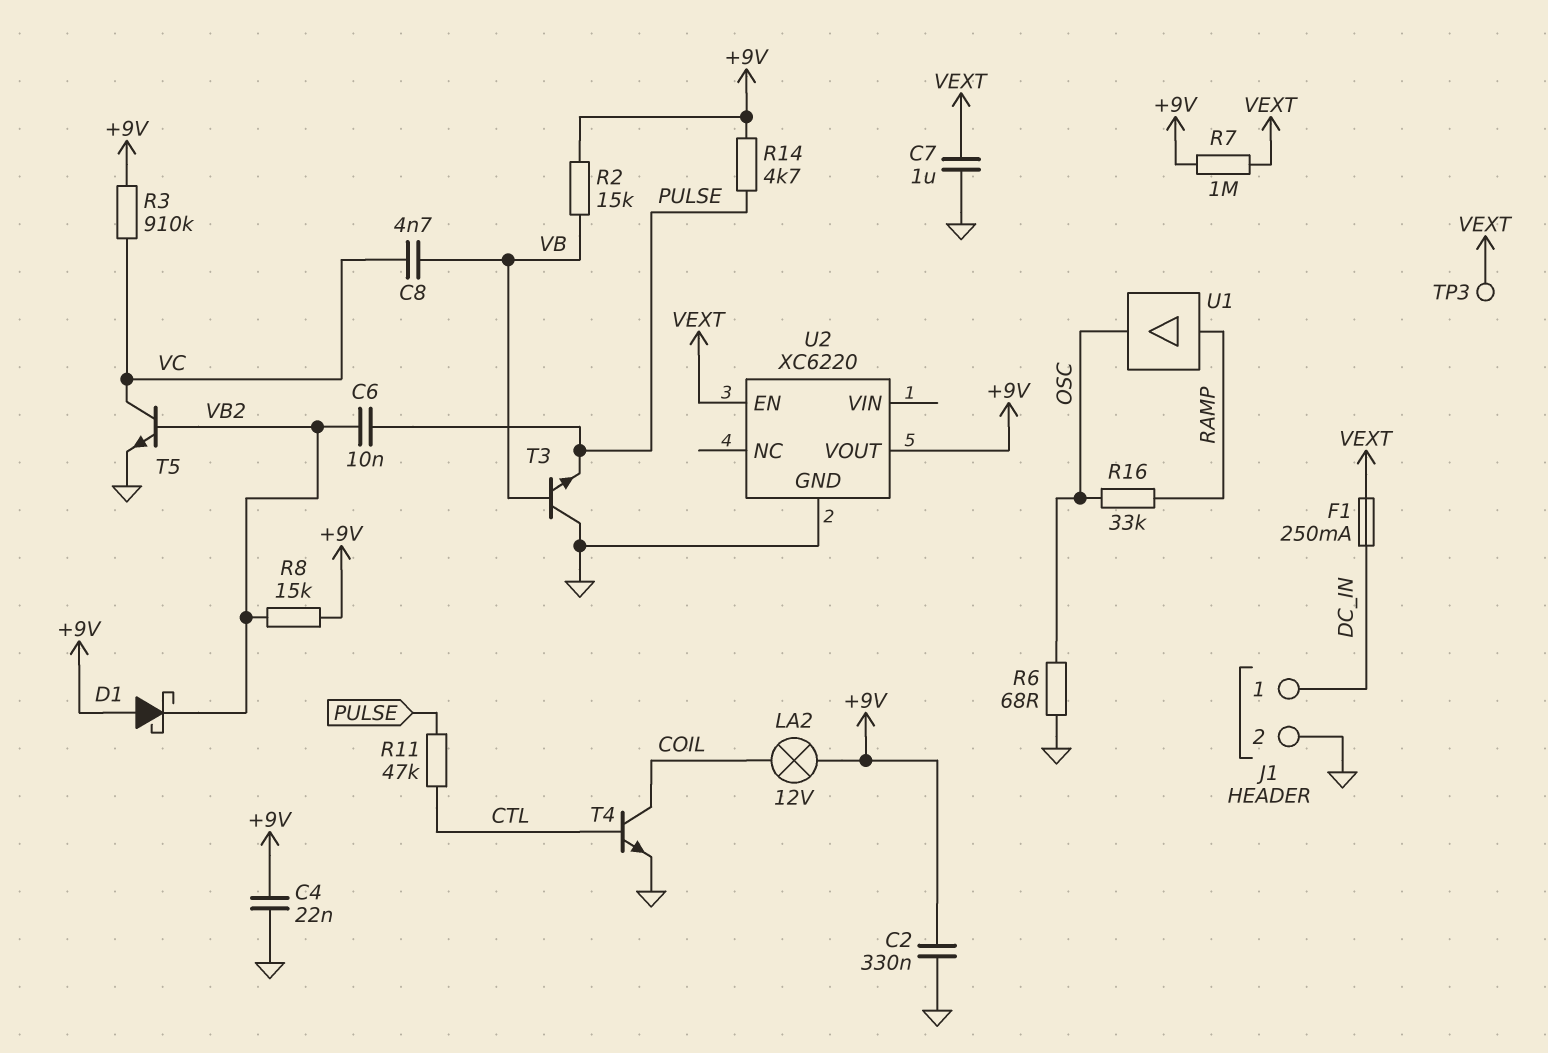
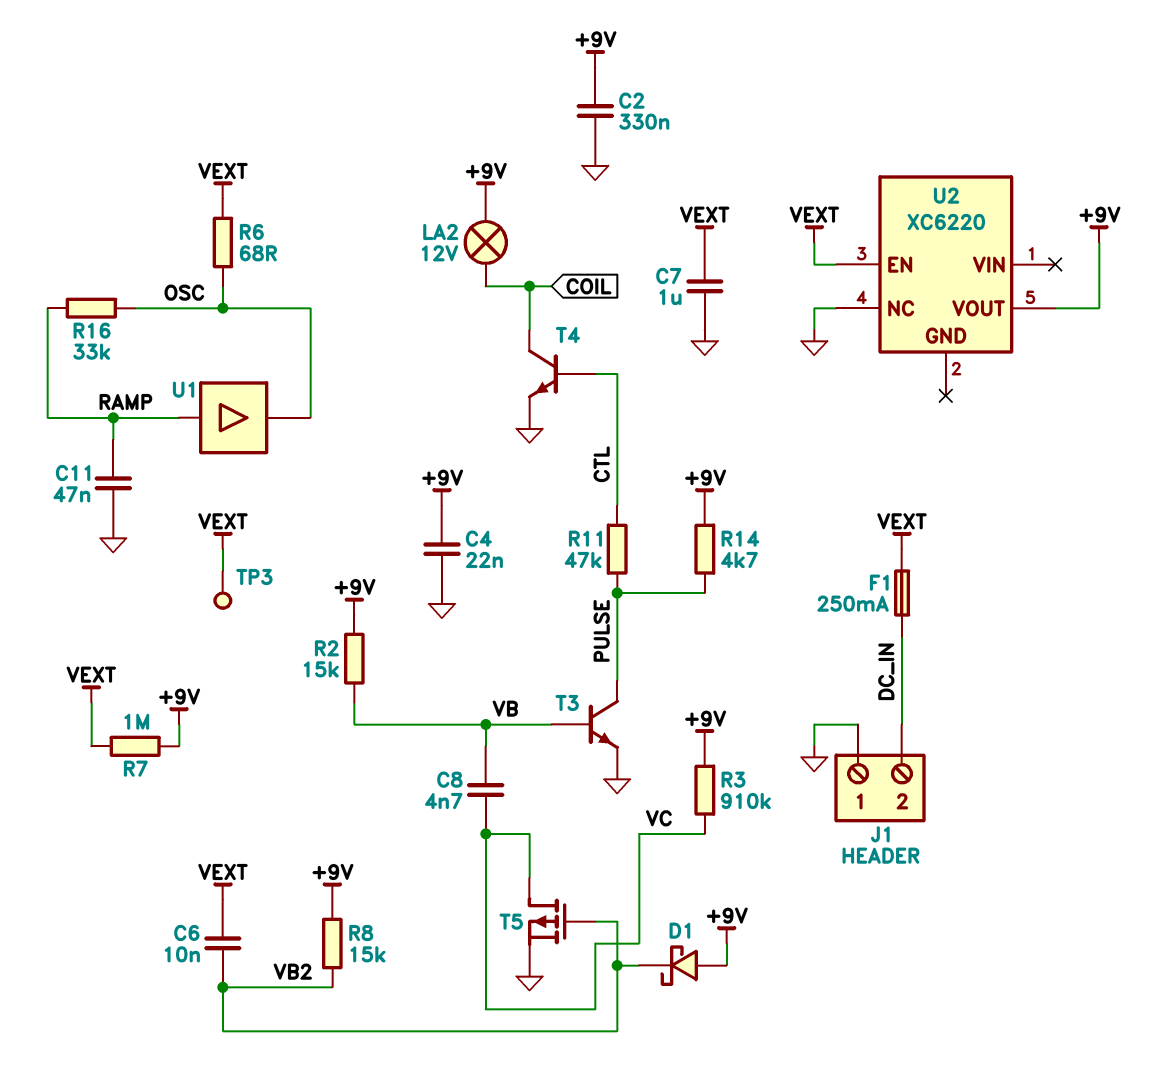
C6: 10nF (PULSE, VB2) -> 10nF (VB2, VEXT)
C11: none -> 47nF (GND, RAMP)
J1 pin 1: DC_IN -> GND
J1 pin 2: GND -> DC_IN
R6: 68 (GND, OSC) -> 68 (OSC, VEXT)
T3: NPN (B VB, C GND, E PULSE) -> NPN (B VB, C PULSE, E GND)
T5: NPN (B VB2, C VC, E GND) -> PMOS (G VB2, D VC, S GND)
U2 pin GND: GND -> none
U2 pin NC: none -> GND

